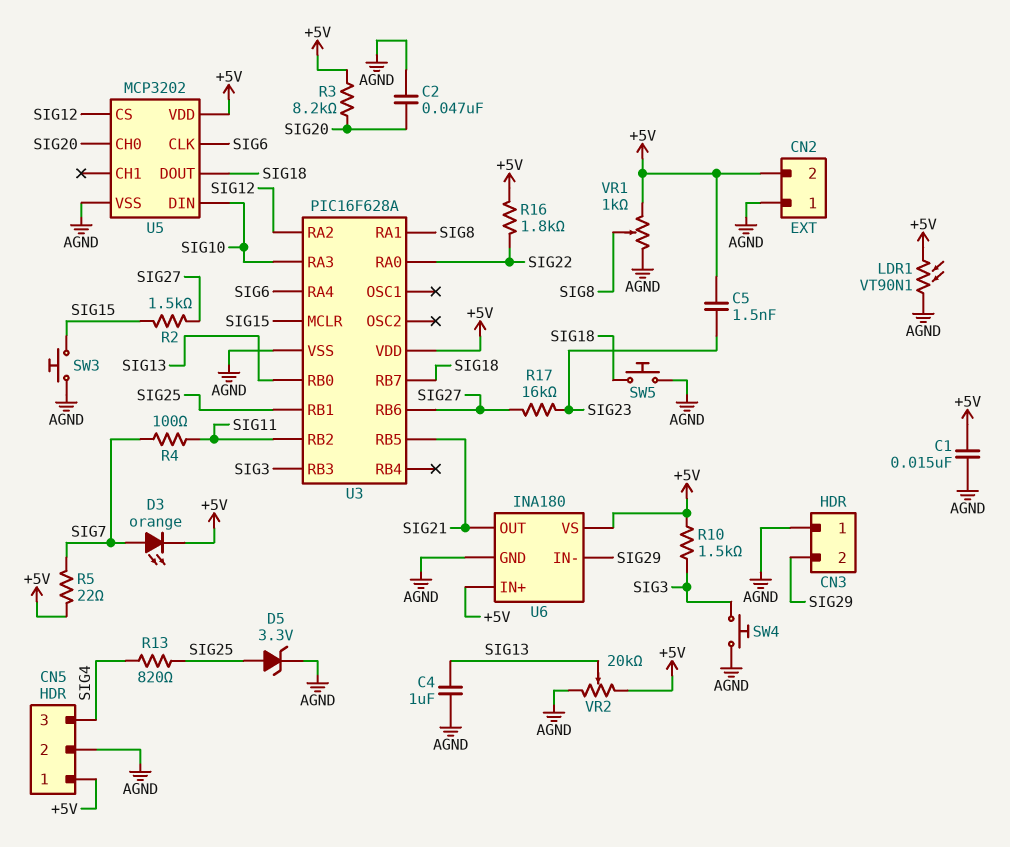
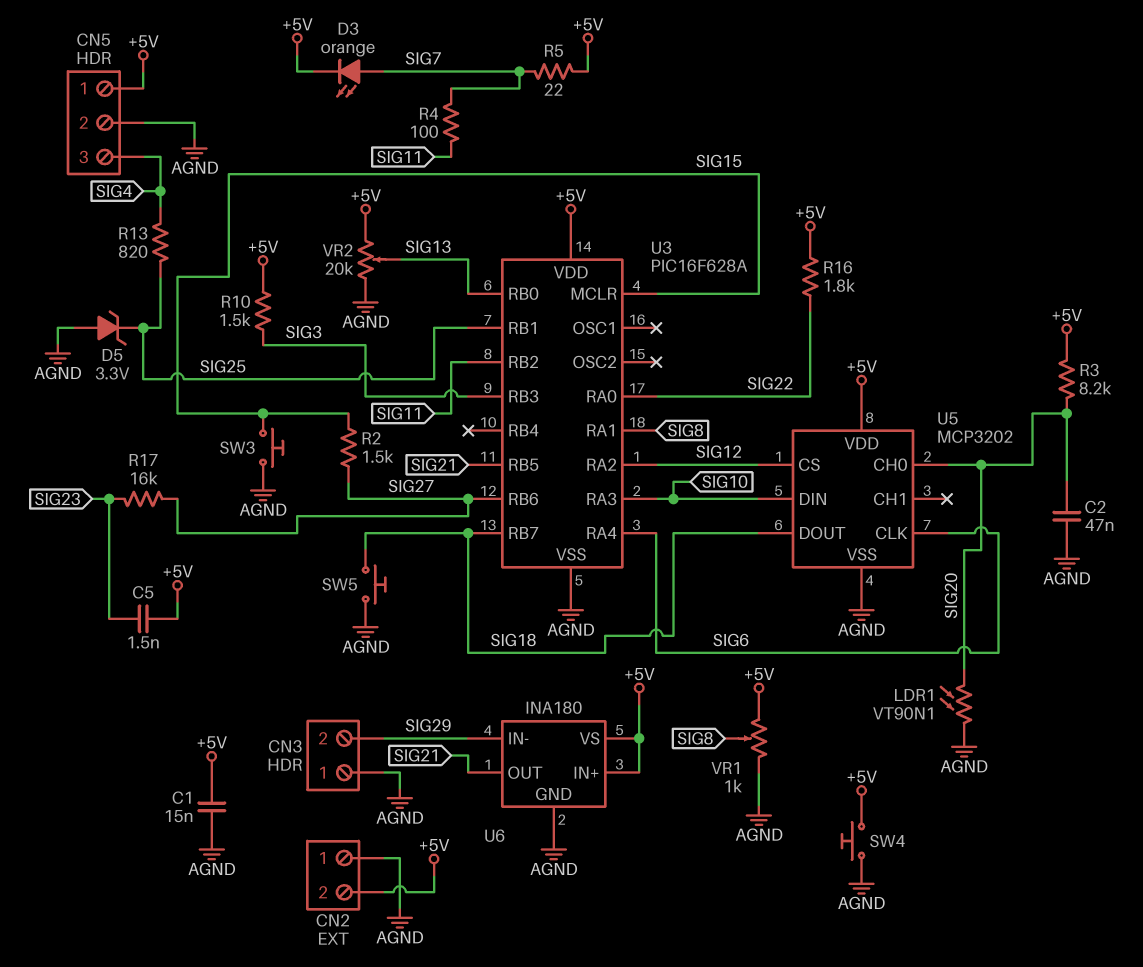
C4: 1uF (AGND, SIG13) -> none
D5: zener 3.3V (A SIG25, K AGND) -> zener 3.3V (A AGND, K SIG25)
LDR1: VT90N1 (+5V, AGND) -> VT90N1 (AGND, SIG20)
SW4: button (AGND, SIG3) -> button (+5V, AGND)

